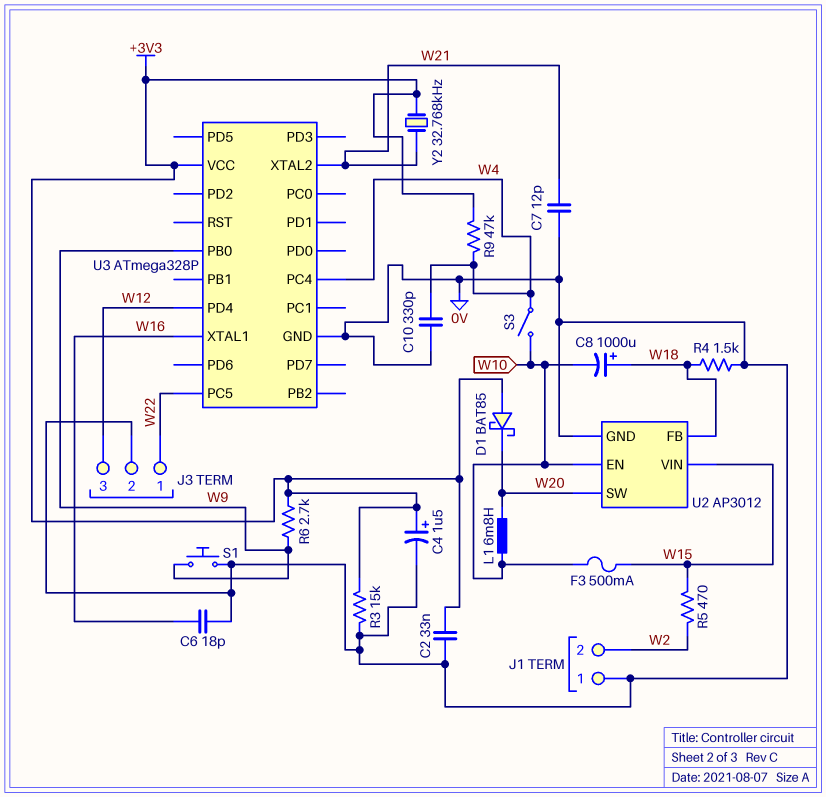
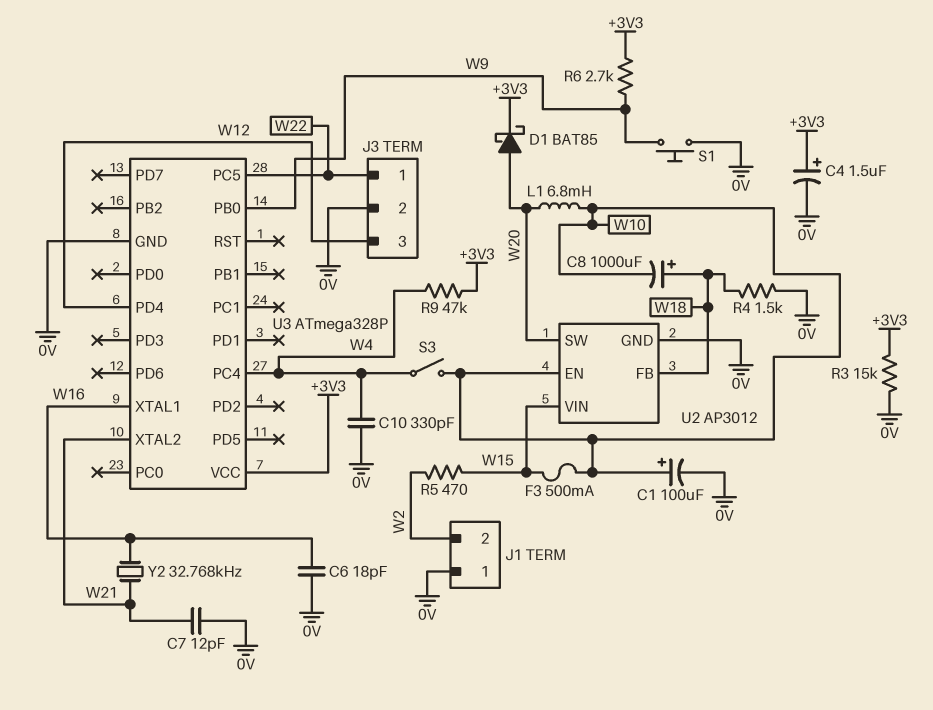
C1: none -> 100uF (plus W10, minus 0V)
C2: 33nF (+3V3, 0V) -> none
D1: schottky BAT85 (A +3V3, K W20) -> schottky BAT85 (A W20, K +3V3)
Y2: 32.768kHz (+3V3, W21) -> 32.768kHz (W16, W21)

